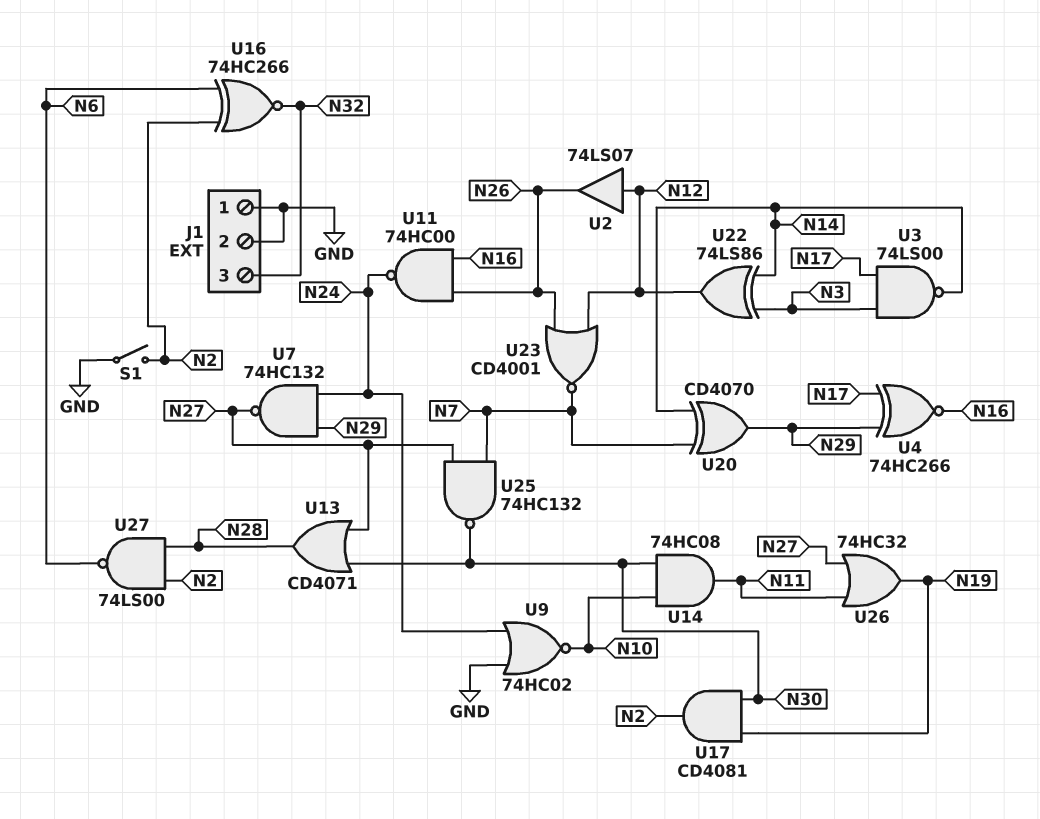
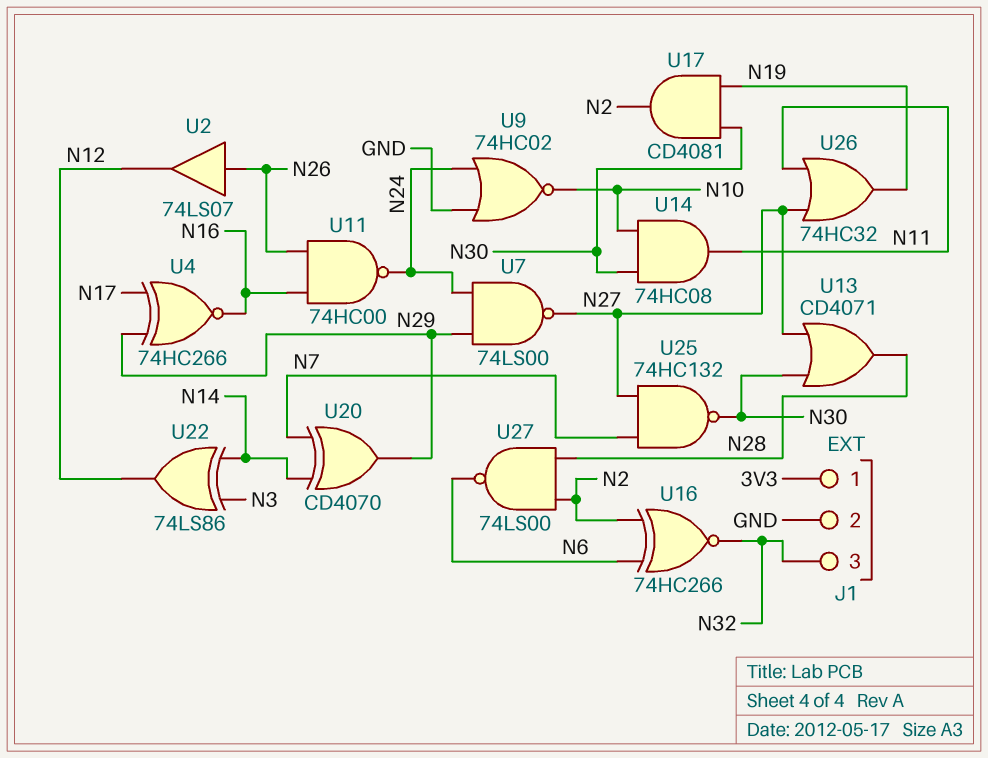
J1 pin 1: GND -> 3V3
S1: switch (GND, N2) -> none
U2: buffer 74LS07 (in N12, out N26) -> buffer 74LS07 (in N26, out N12)
U3: NAND 74LS00 (in N3, in N17, out N14) -> none
U7: NAND 74HC132 (in N24, in N29, out N27) -> NAND 74LS00 (in N24, in N29, out N27)
U23: NOR CD4001 (in N12, in N26, out N7) -> none

